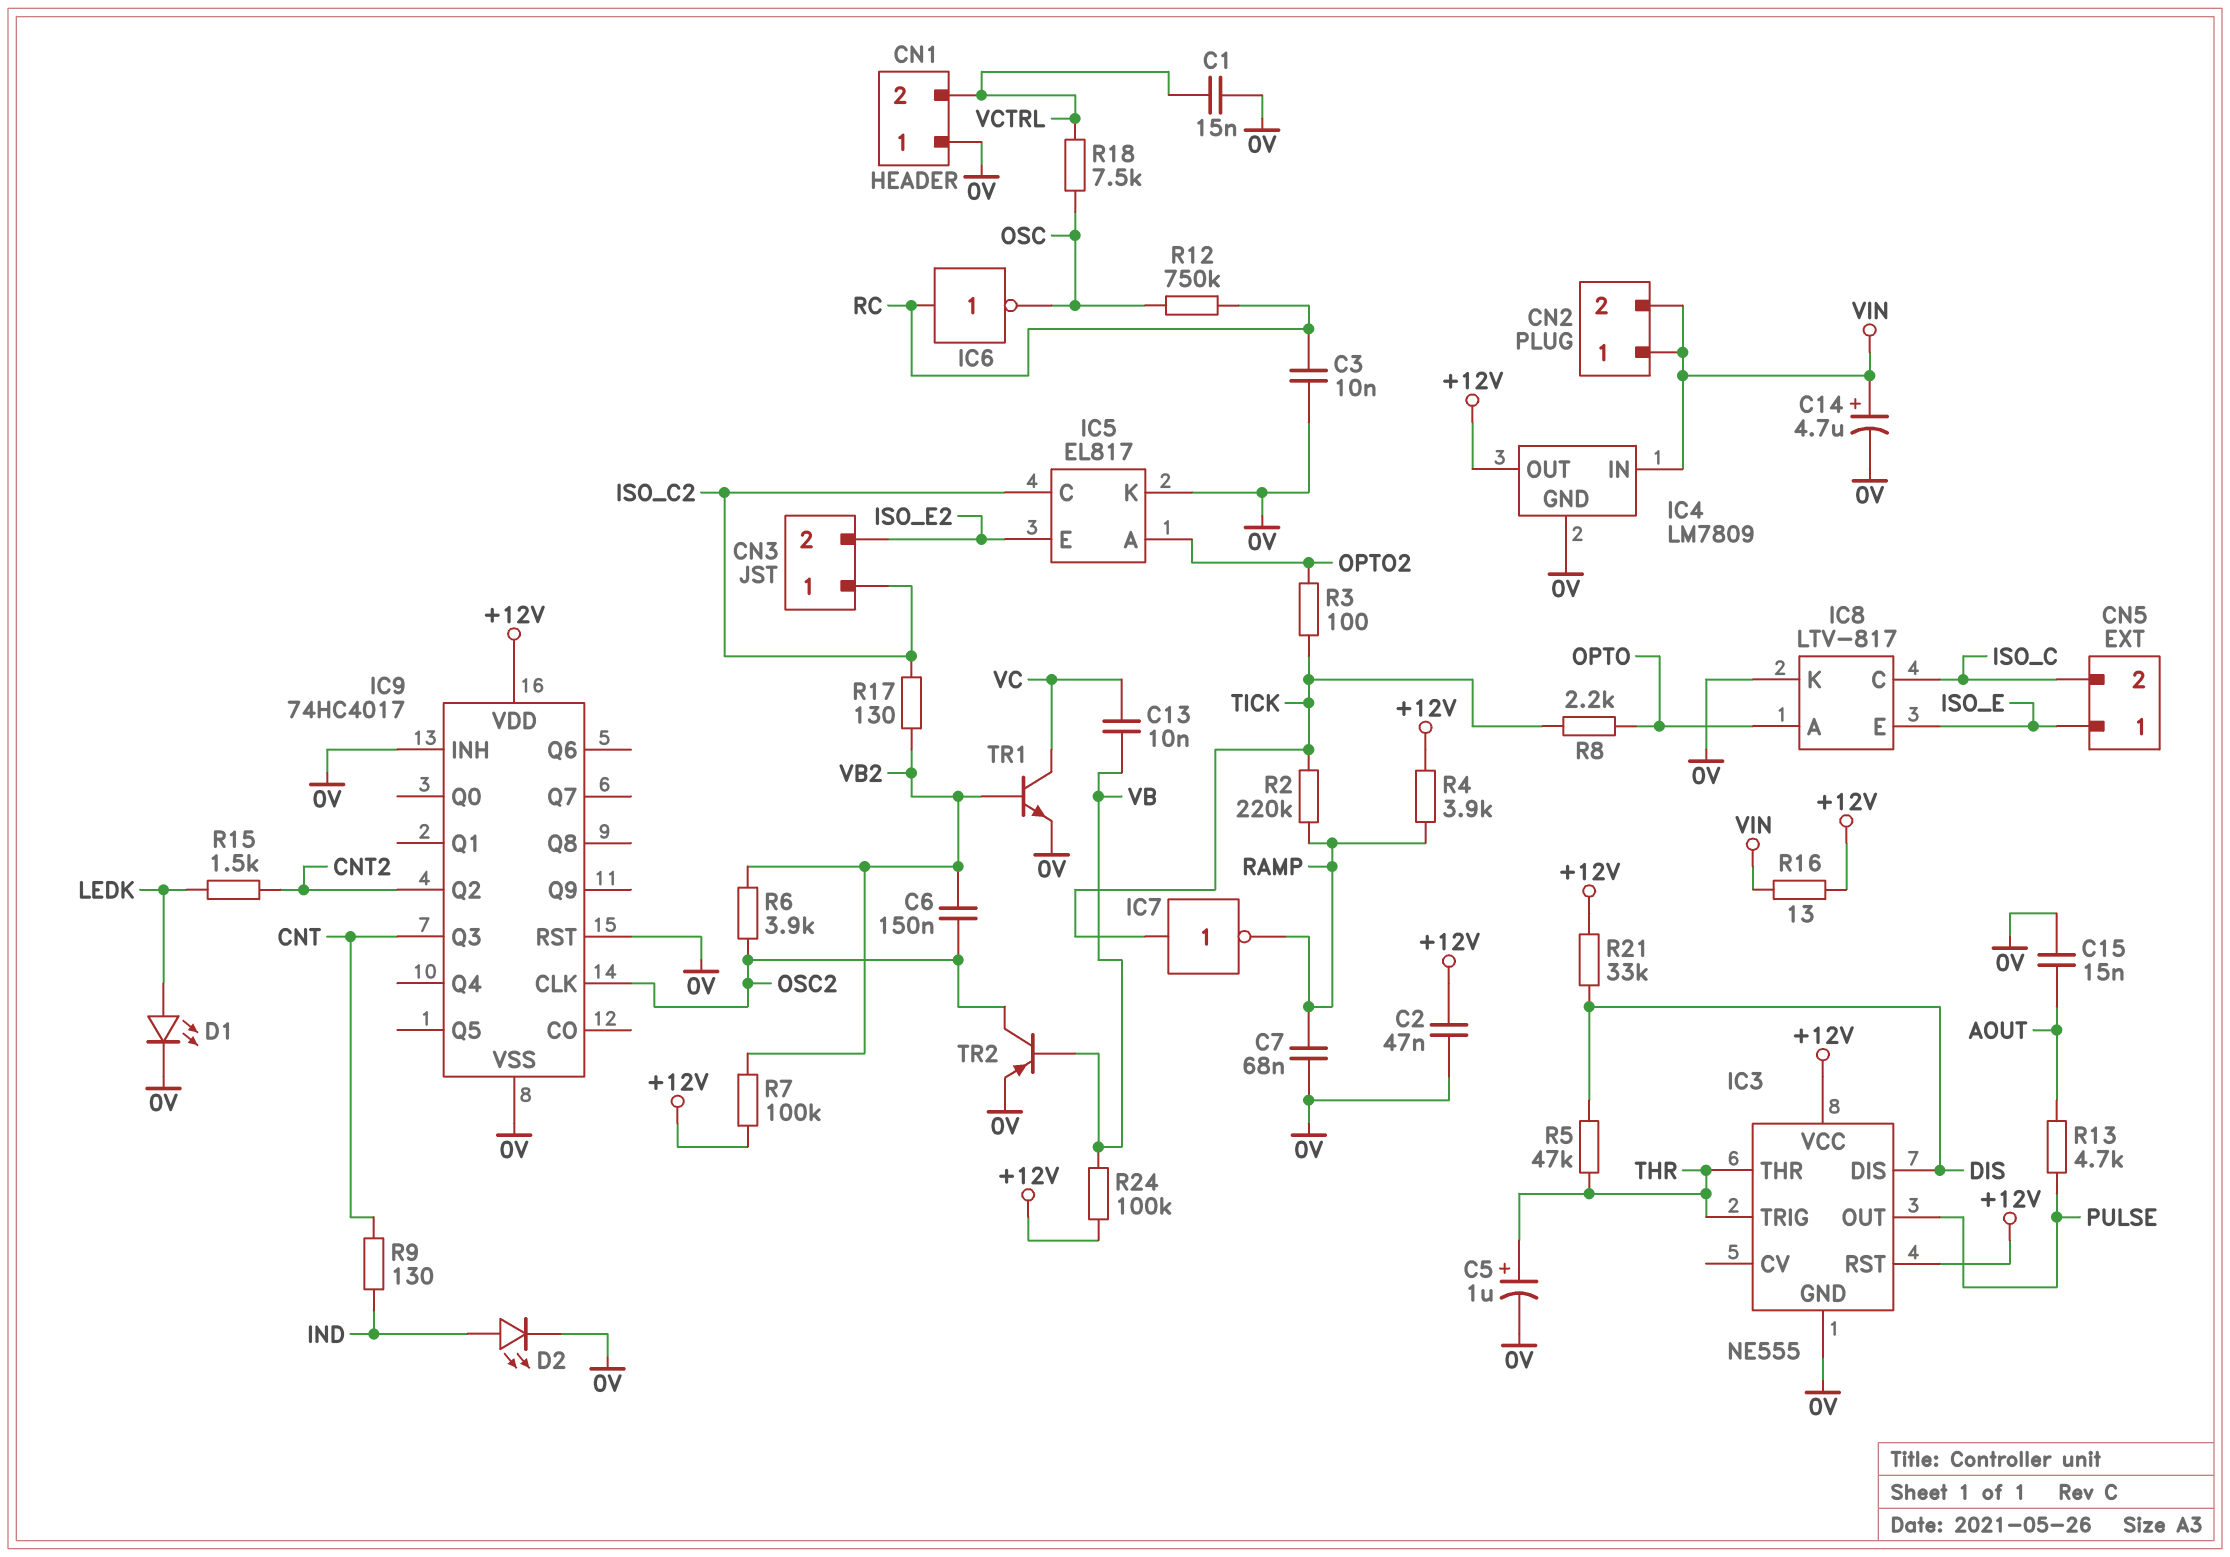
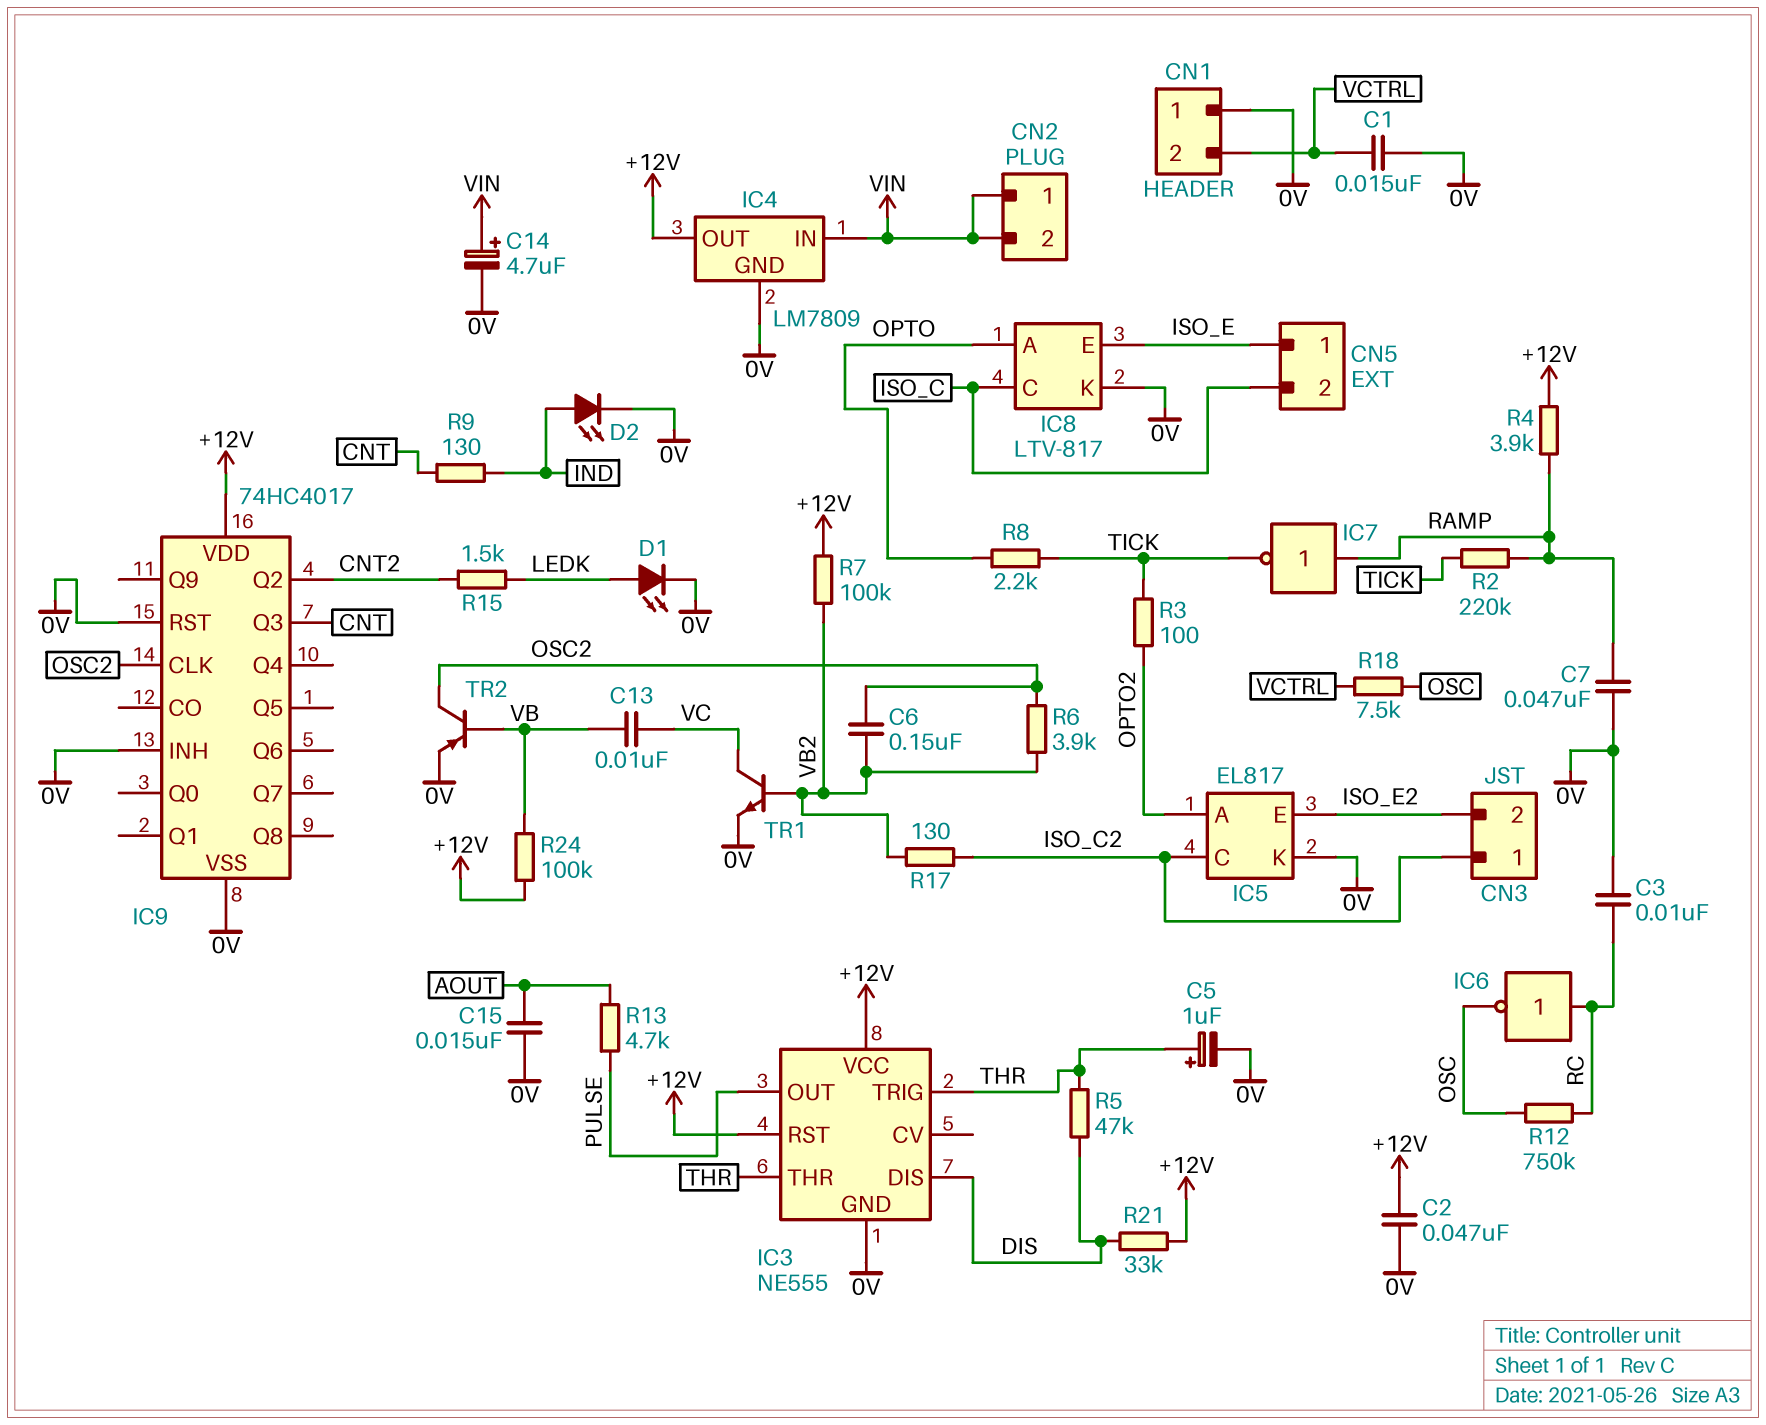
C7: 68nF (0V, RAMP) -> 47nF (0V, RAMP)
IC7: NOT (in TICK, out RAMP) -> NOT (in RAMP, out TICK)
R16: 13 (+12V, VIN) -> none

